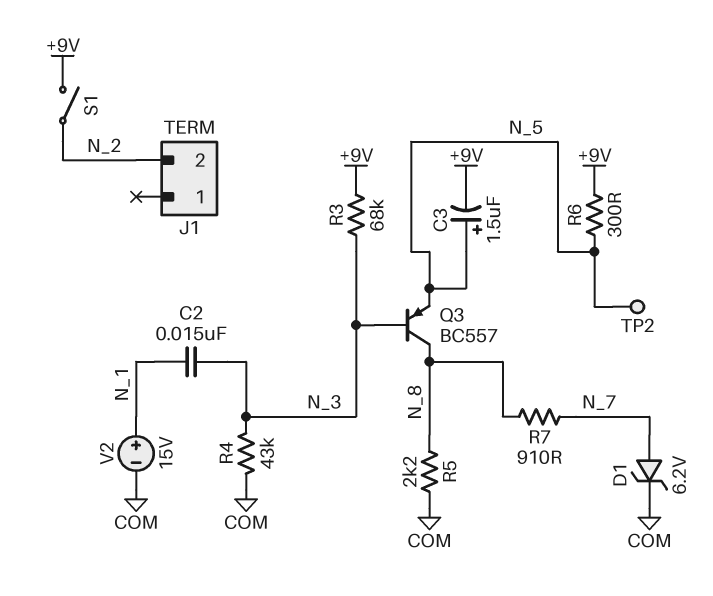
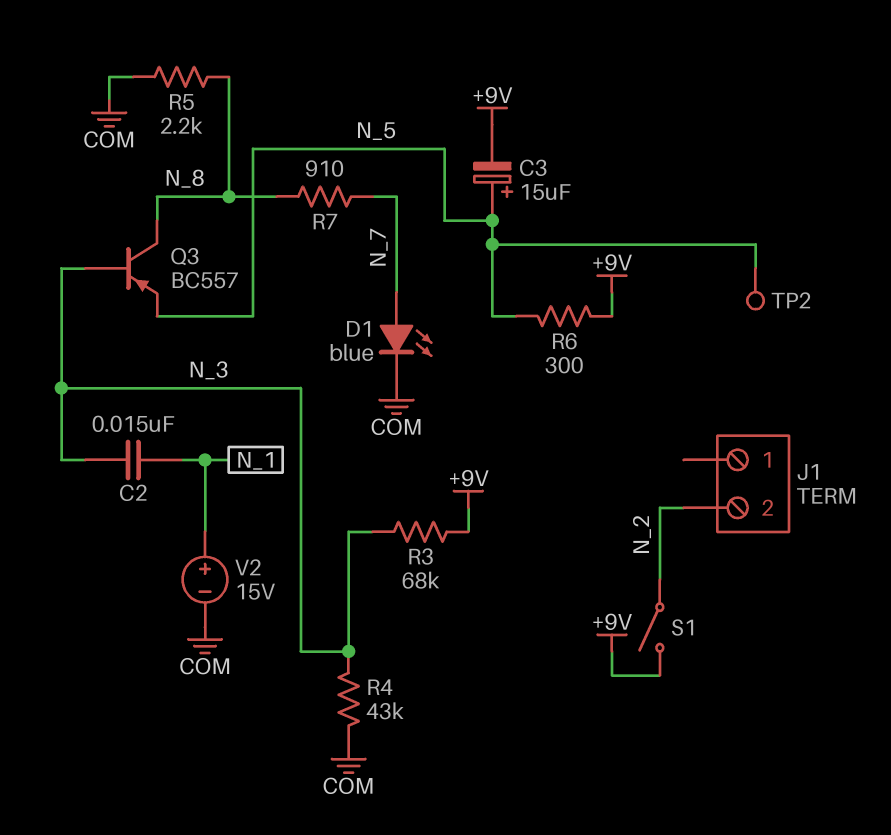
C3: 1.5uF (plus N_5, minus +9V) -> 15uF (plus N_5, minus +9V)
D1: zener 6.2V (A N_7, K COM) -> LED blue (A N_7, K COM)

